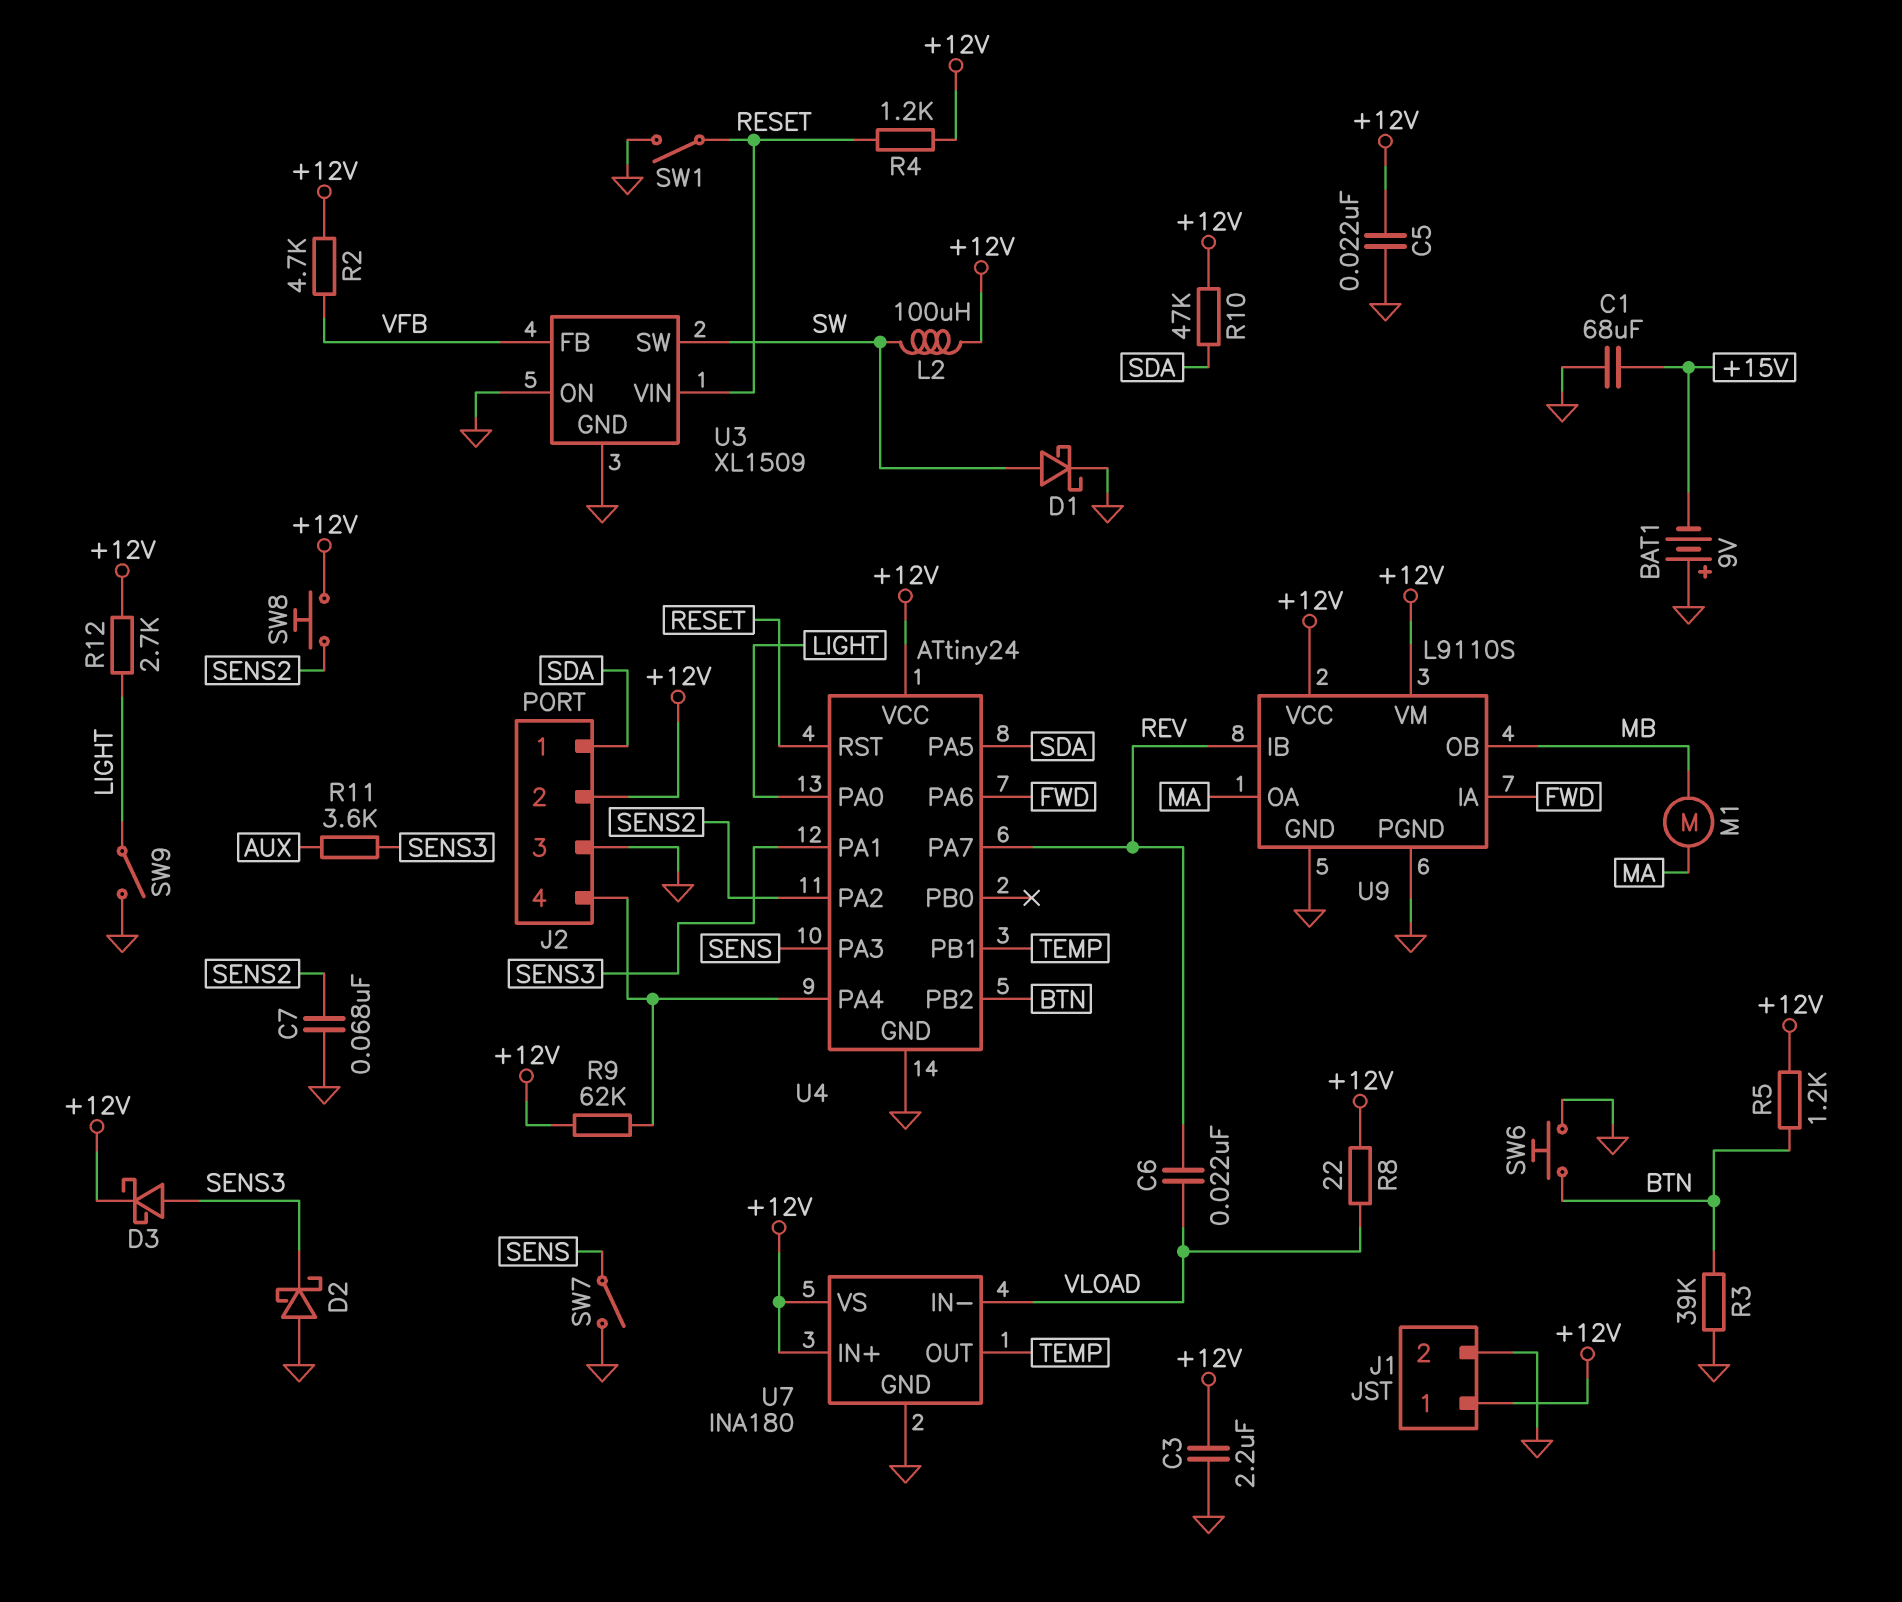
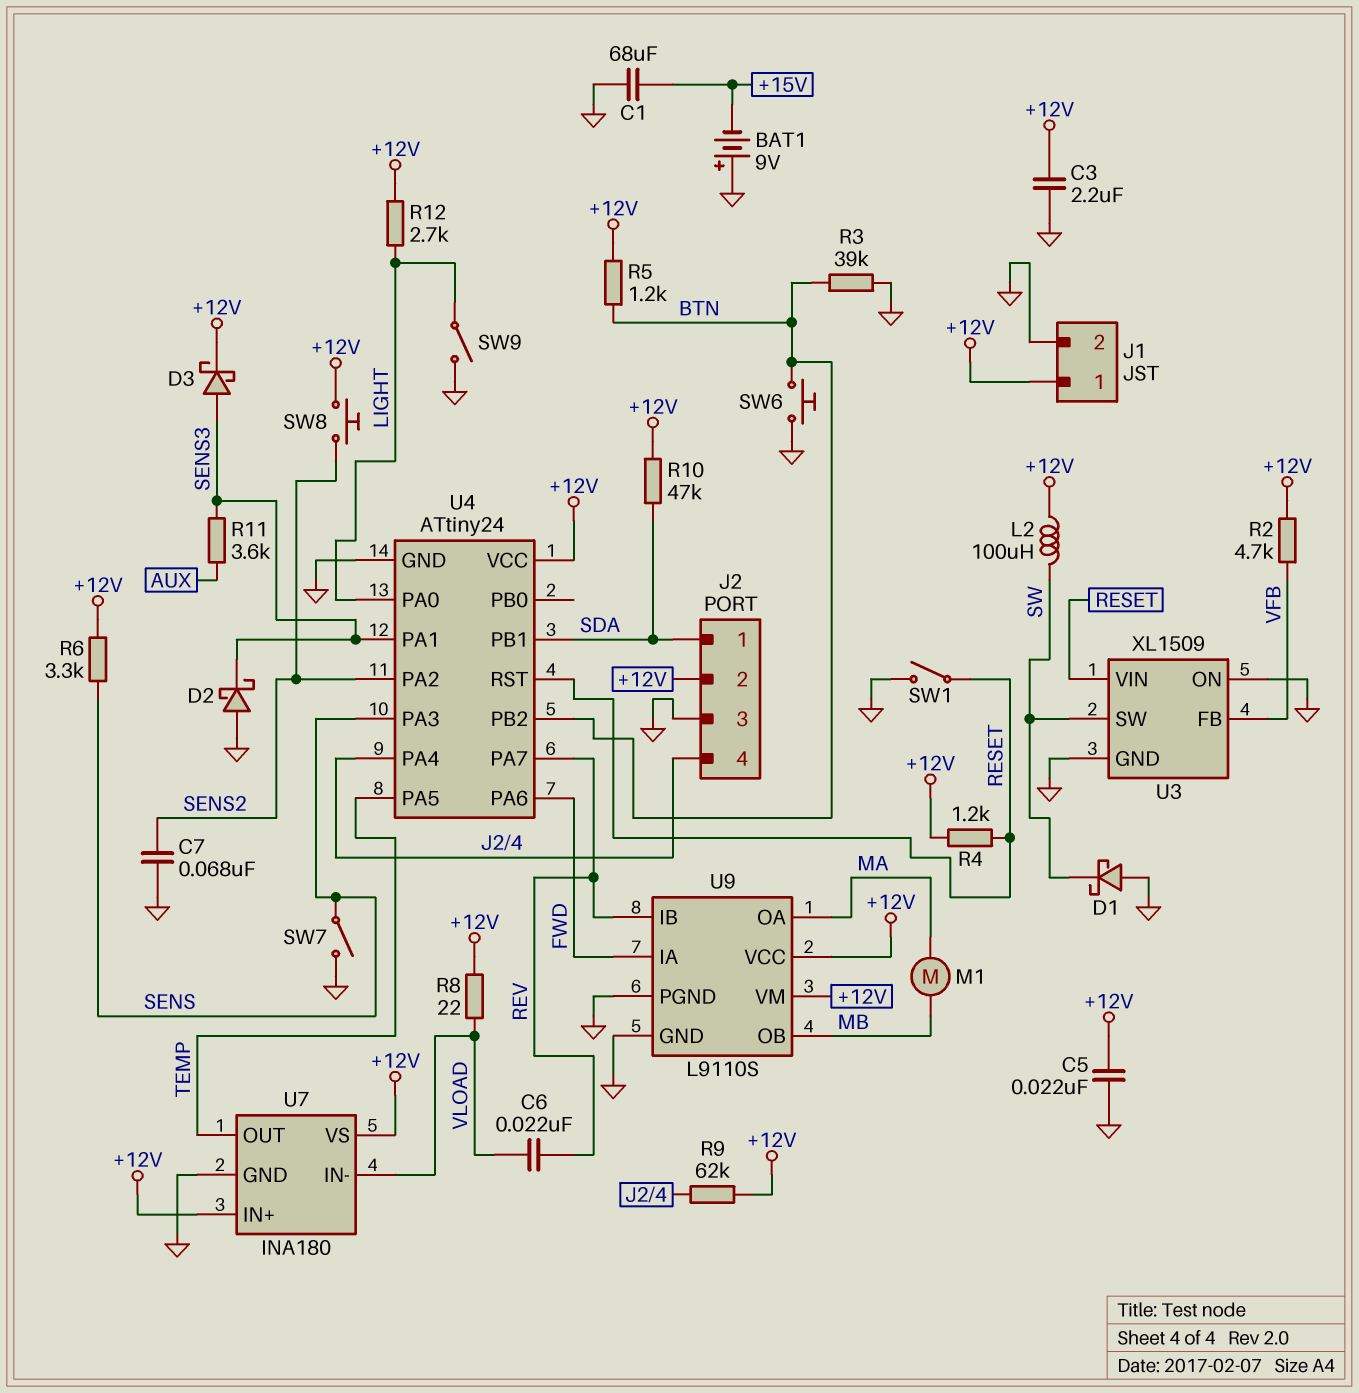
D1: schottky (A SW, K GND) -> schottky (A GND, K SW)
R6: none -> 3.3k (+12V, SENS)
U4 pin PA5: SDA -> TEMP
U4 pin PB1: TEMP -> SDA

